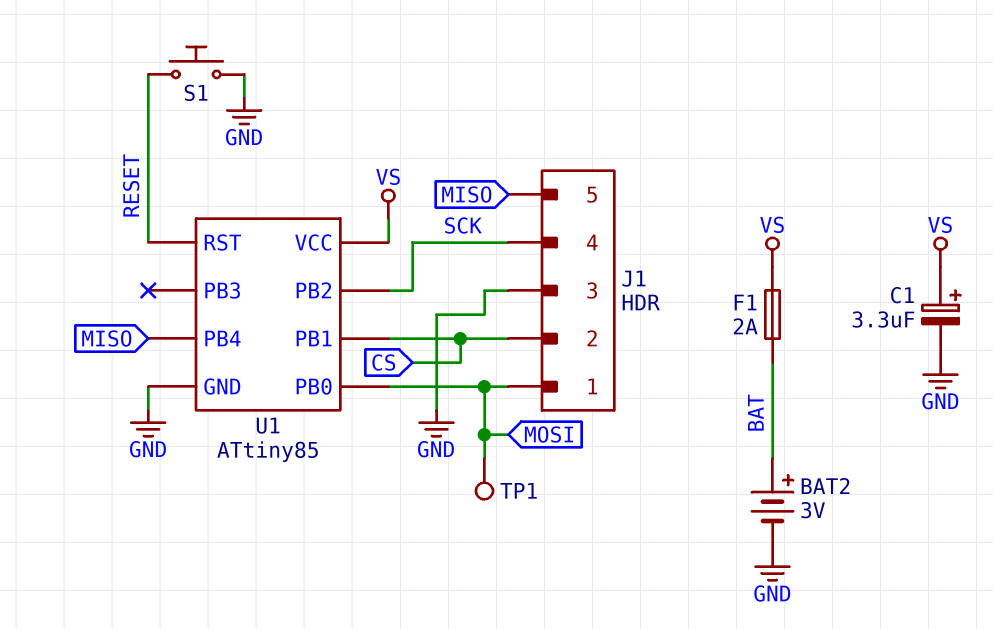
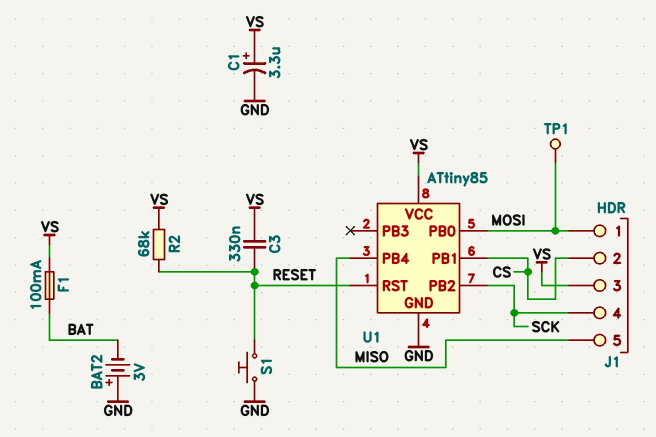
BAT2: 3V (plus BAT, minus GND) -> 3V (plus GND, minus BAT)
C3: none -> 330nF (RESET, VS)
F1: 2A (BAT, VS) -> 100mA (BAT, VS)
J1 pin 3: GND -> VS
R2: none -> 68k (RESET, VS)

